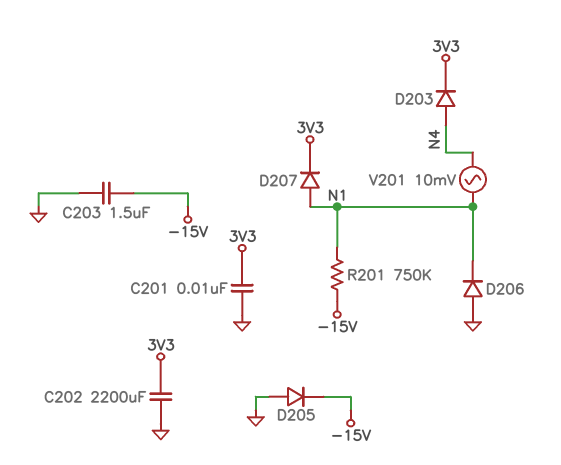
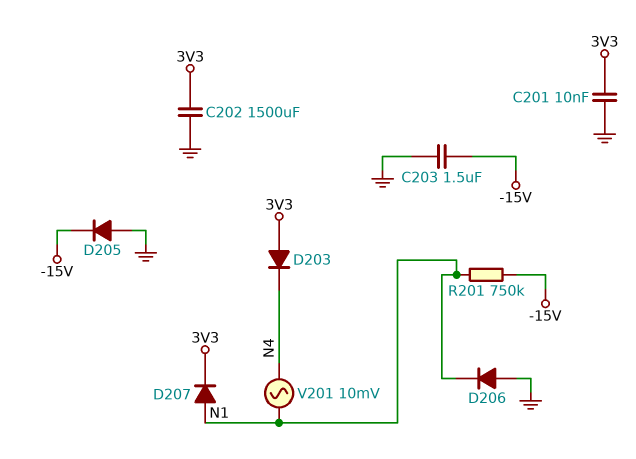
C202: 2200uF (3V3, GND) -> 1500uF (3V3, GND)
D203: diode (A N4, K 3V3) -> diode (A 3V3, K N4)

